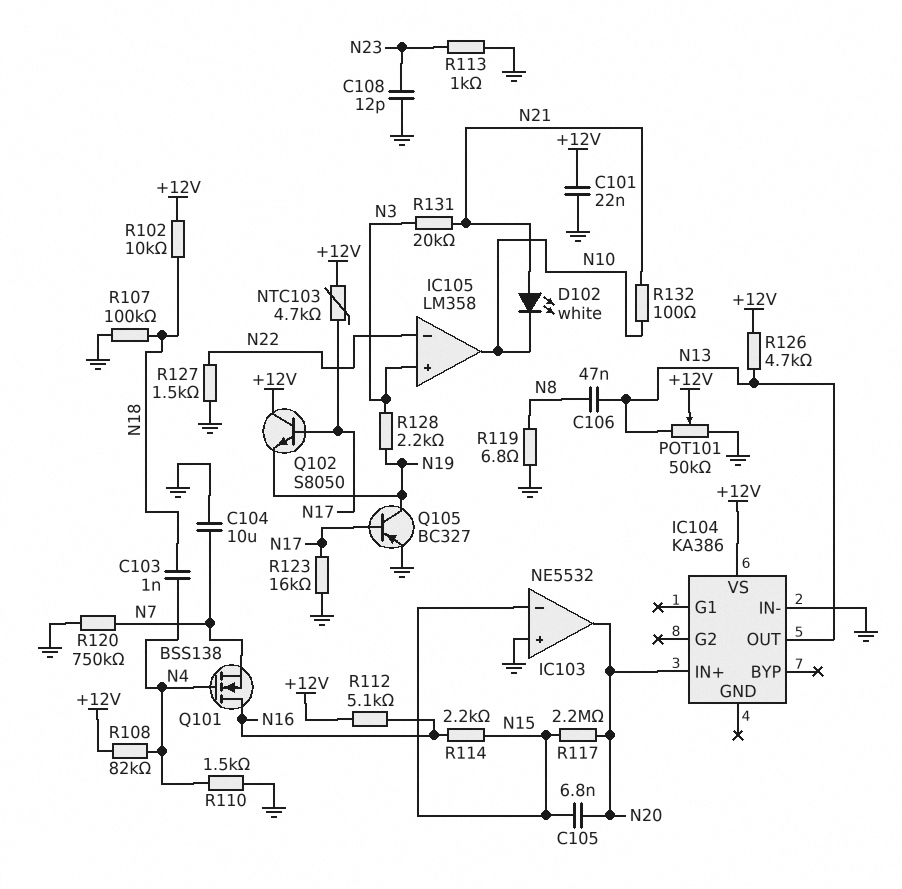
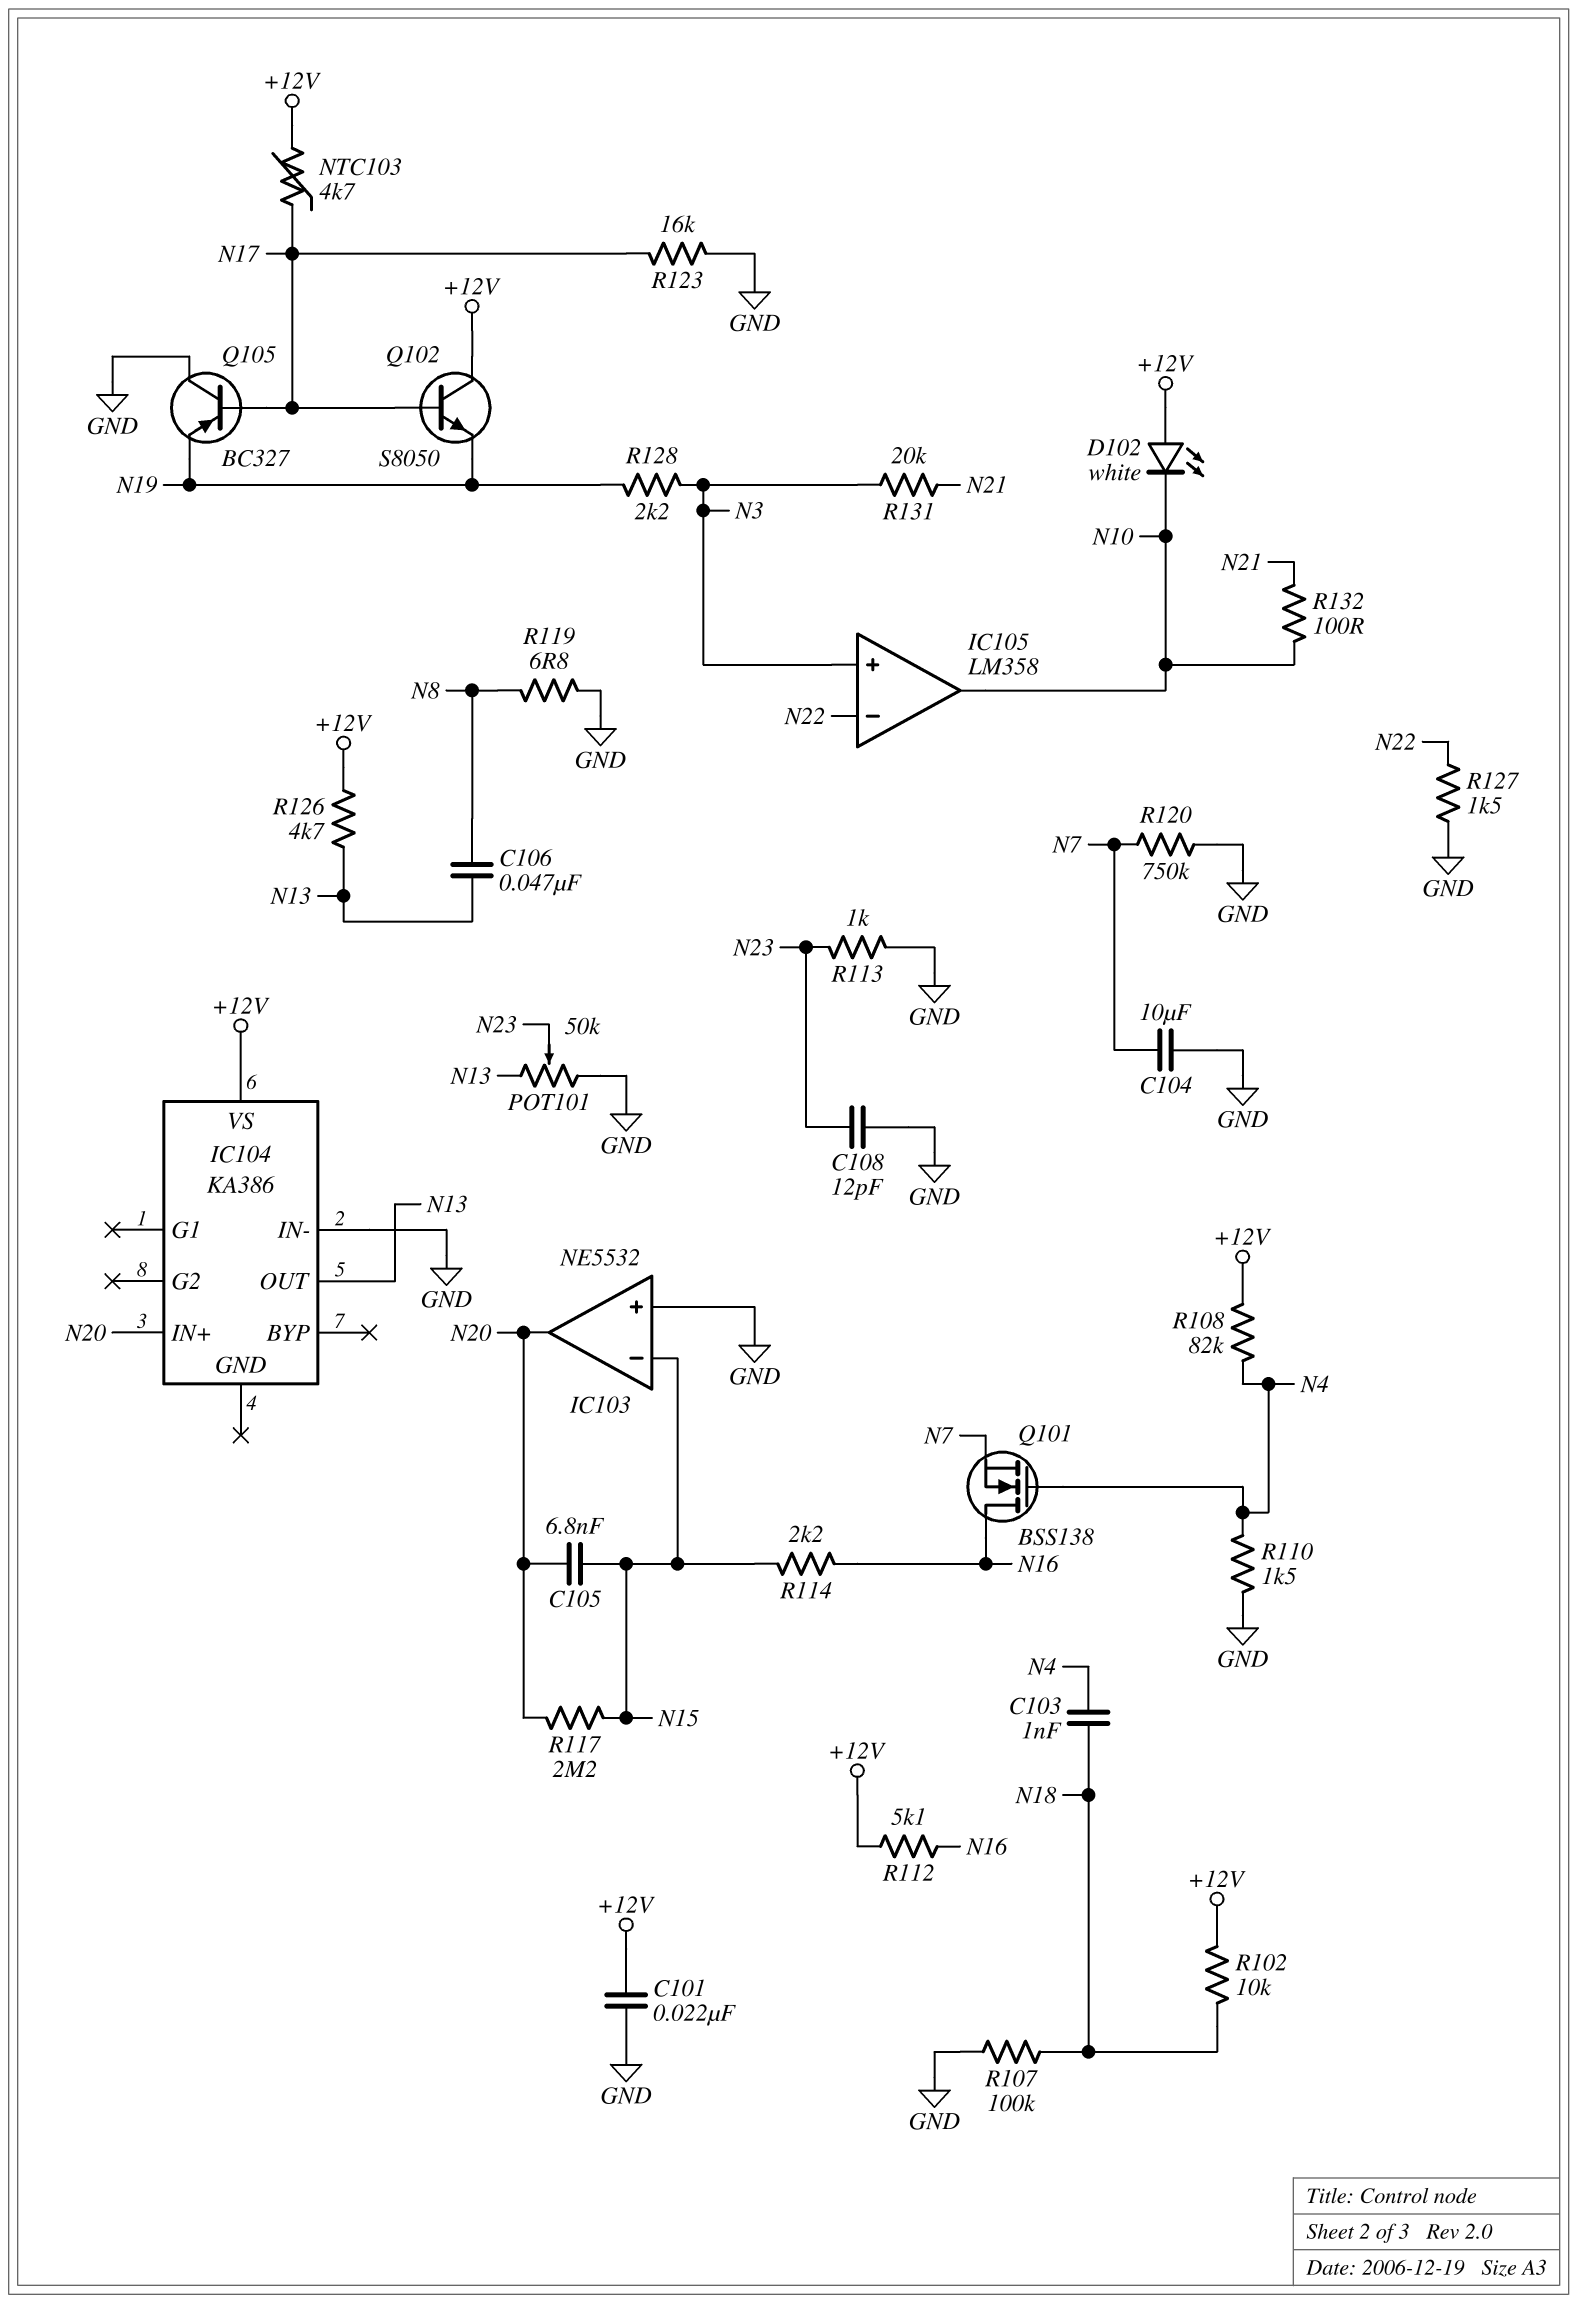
D102: LED white (A N21, K N10) -> LED white (A +12V, K N10)
POT101: 50k (GND, N13, wiper +12V) -> 50k (GND, N13, wiper N23)
Q105: PNP BC327 (B N17, C N19, E GND) -> PNP BC327 (B N17, C GND, E N19)

